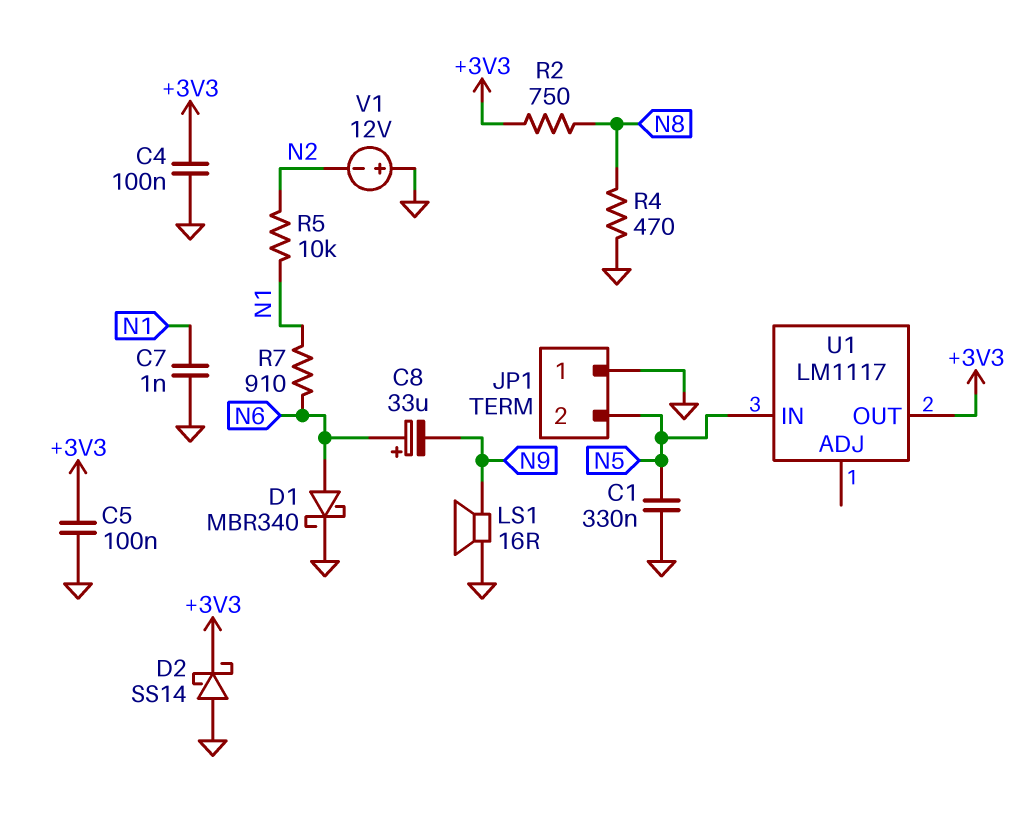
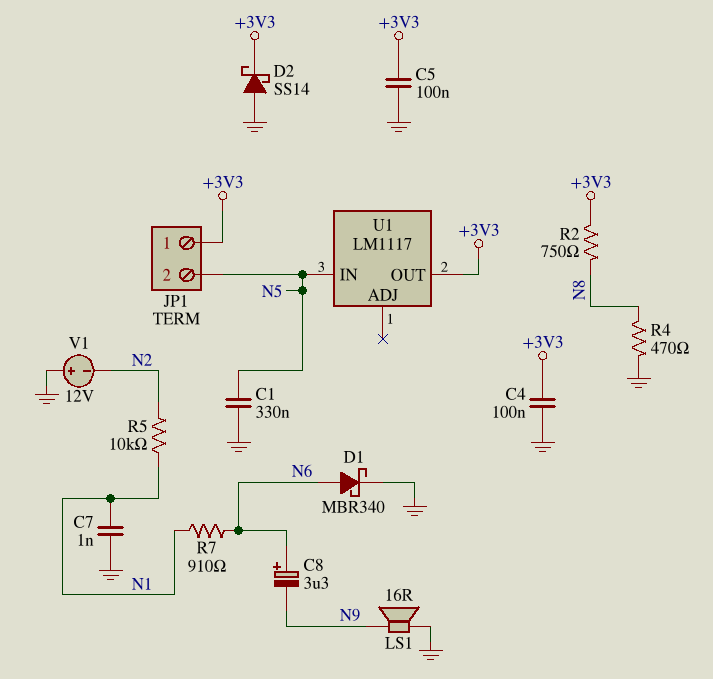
C8: 33uF (plus N6, minus N9) -> 3.3uF (plus N6, minus N9)
JP1 pin 1: GND -> +3V3

